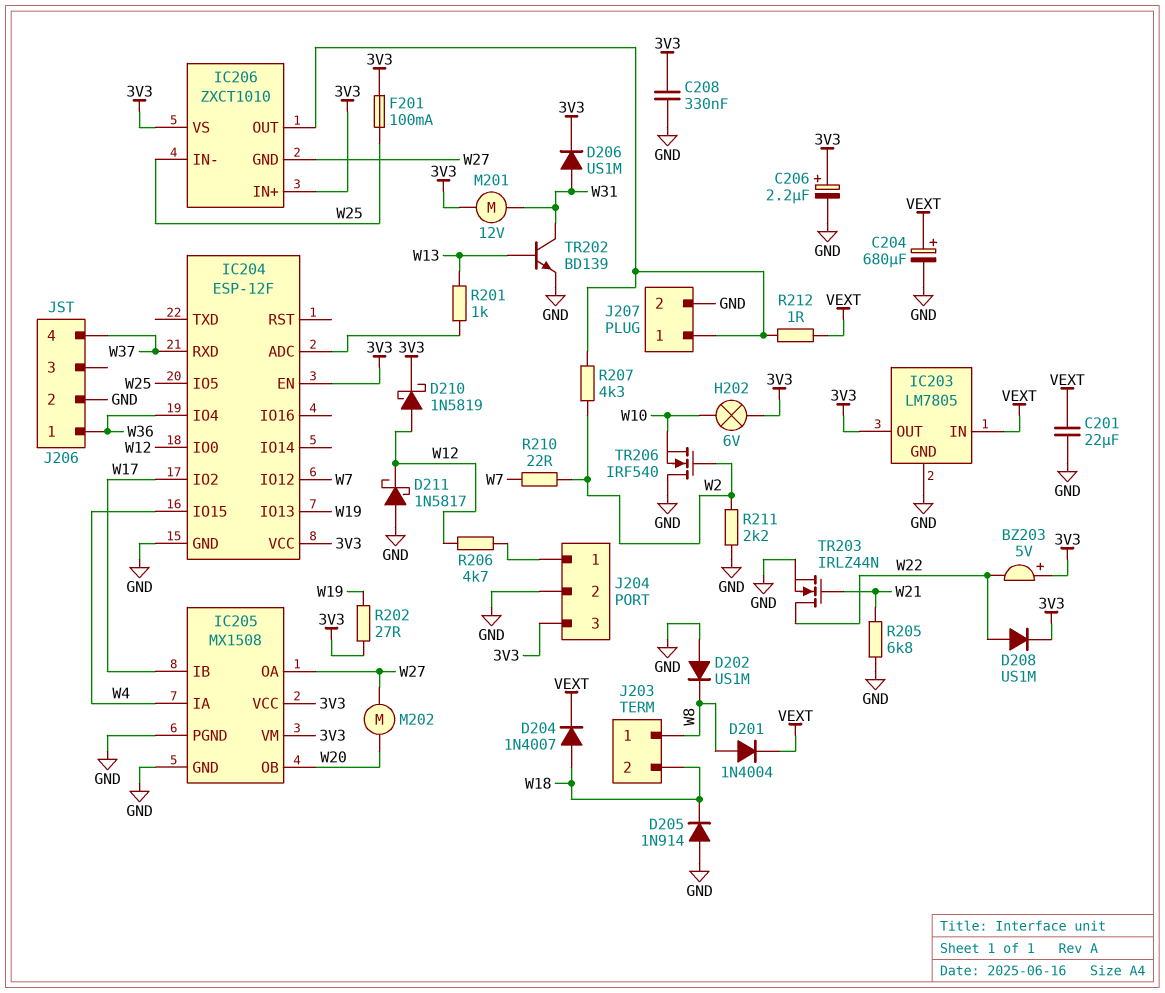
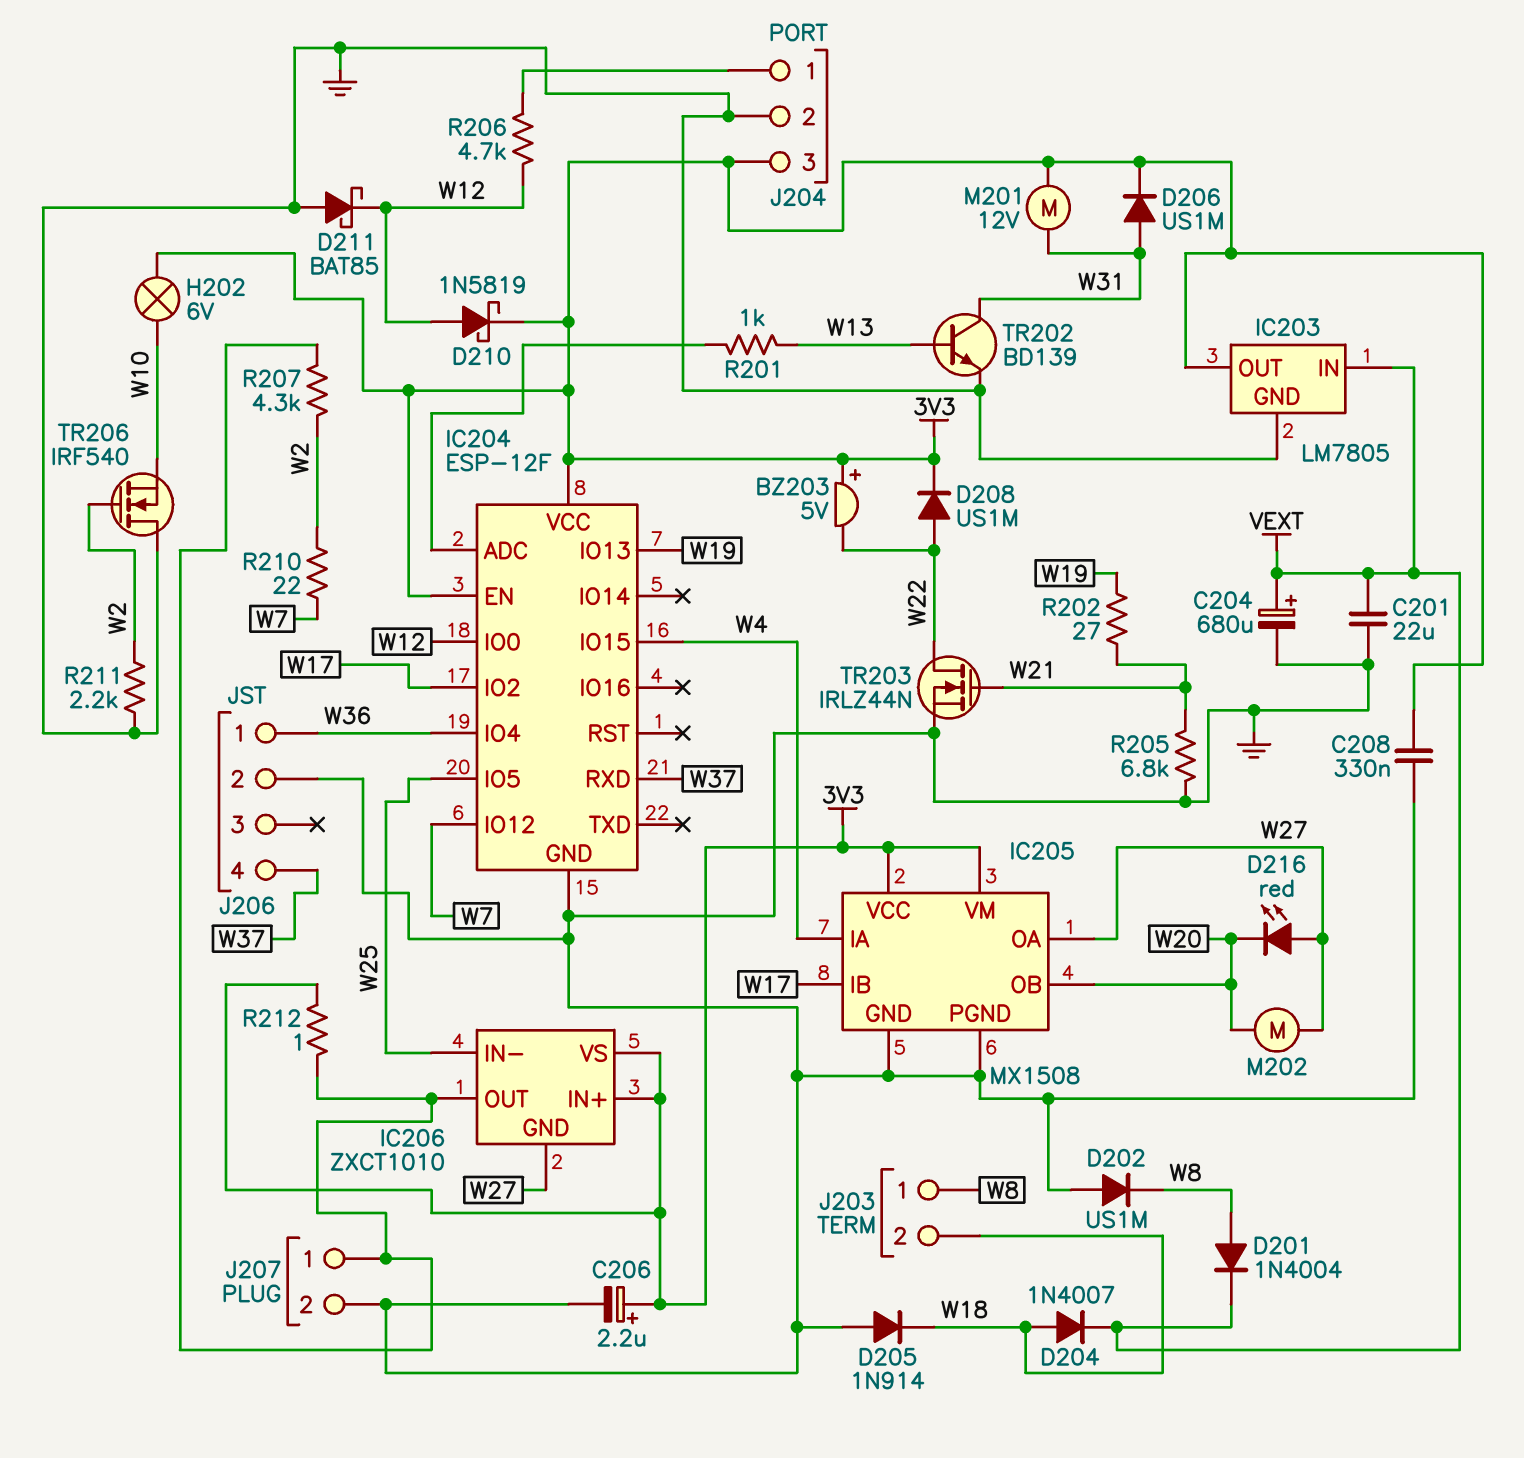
D211: schottky 1N5817 (A GND, K W12) -> schottky BAT85 (A GND, K W12)
D216: none -> LED red (A W27, K W20)
F201: 100mA (3V3, W25) -> none
R202: 27 (3V3, W19) -> 27 (W19, W21)
R212: 1 (IC206/OUT, VEXT) -> 1 (3V3, IC206/OUT)

